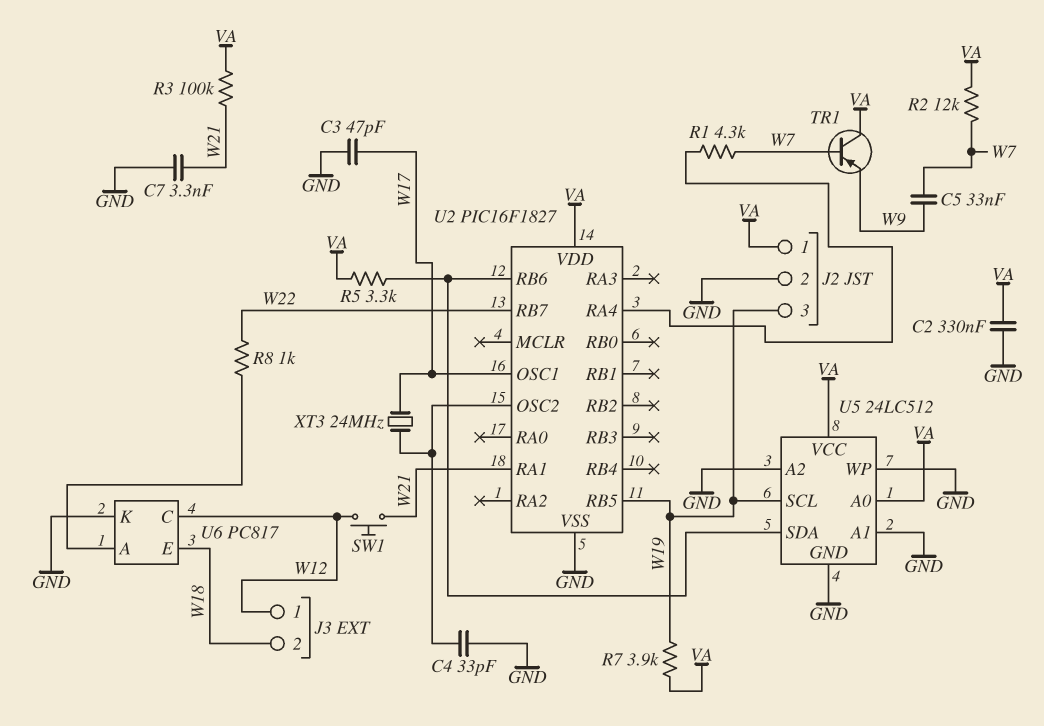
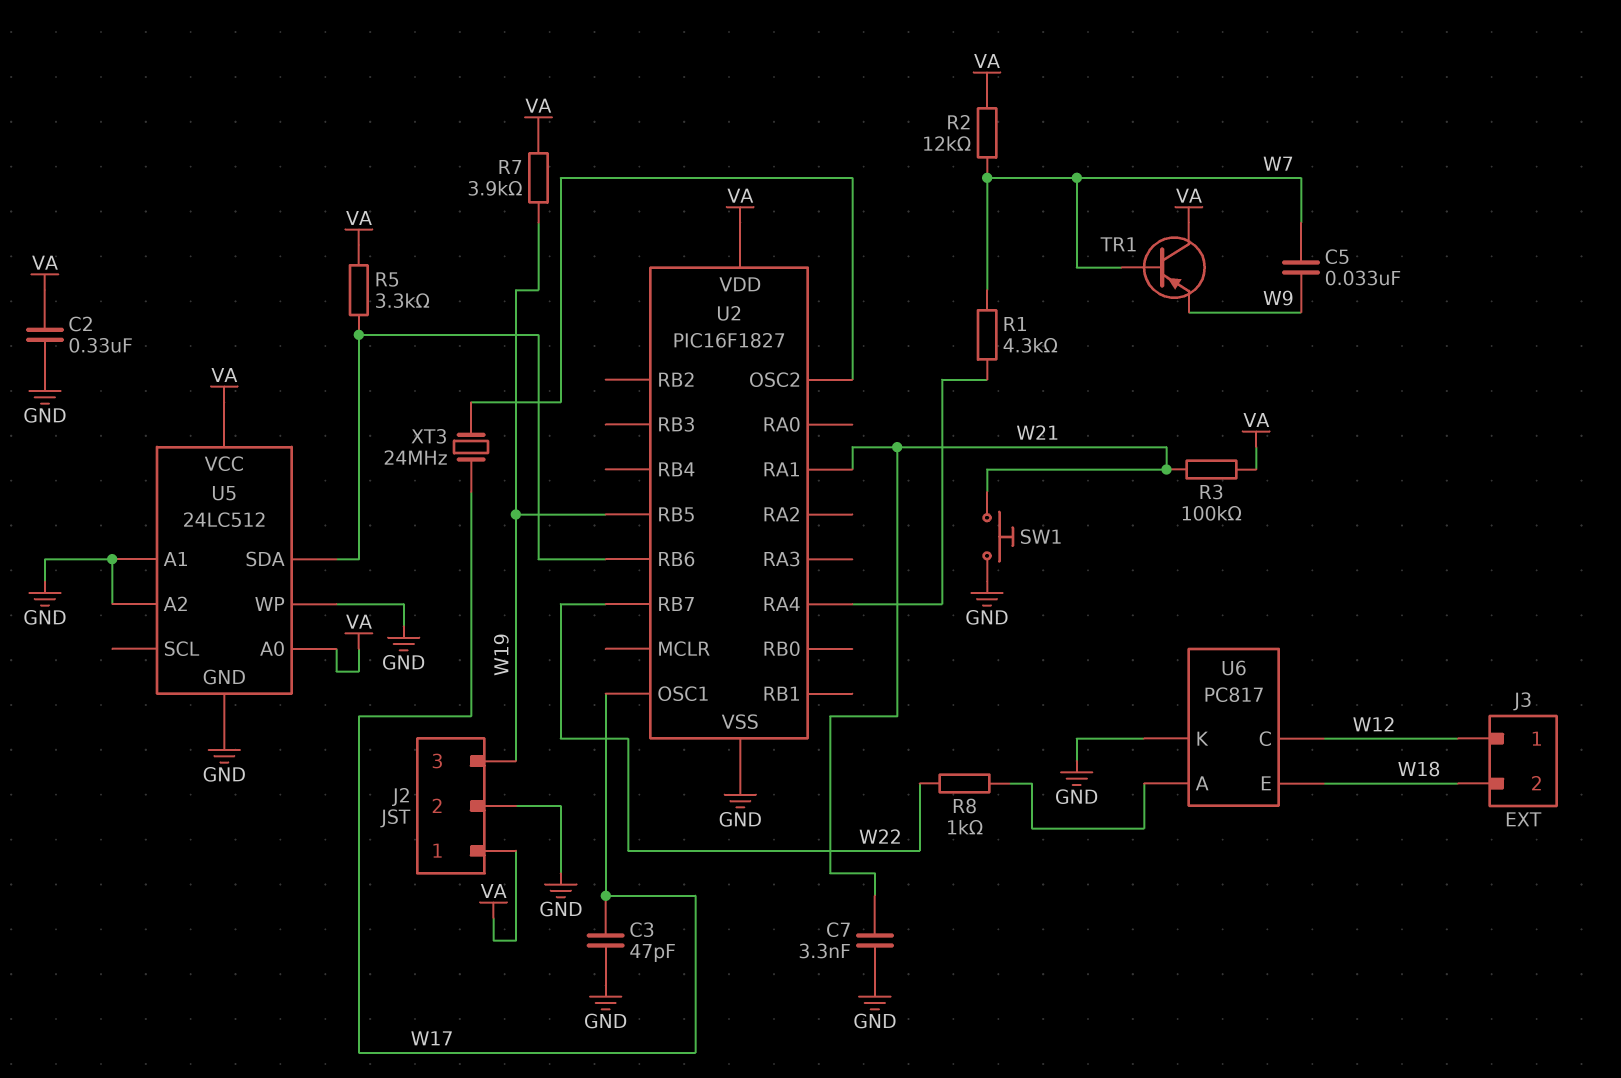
C4: 33pF (GND, U2/OSC2) -> none
SW1: button (W12, W21) -> button (GND, W21)
U5 pin SCL: W19 -> none

